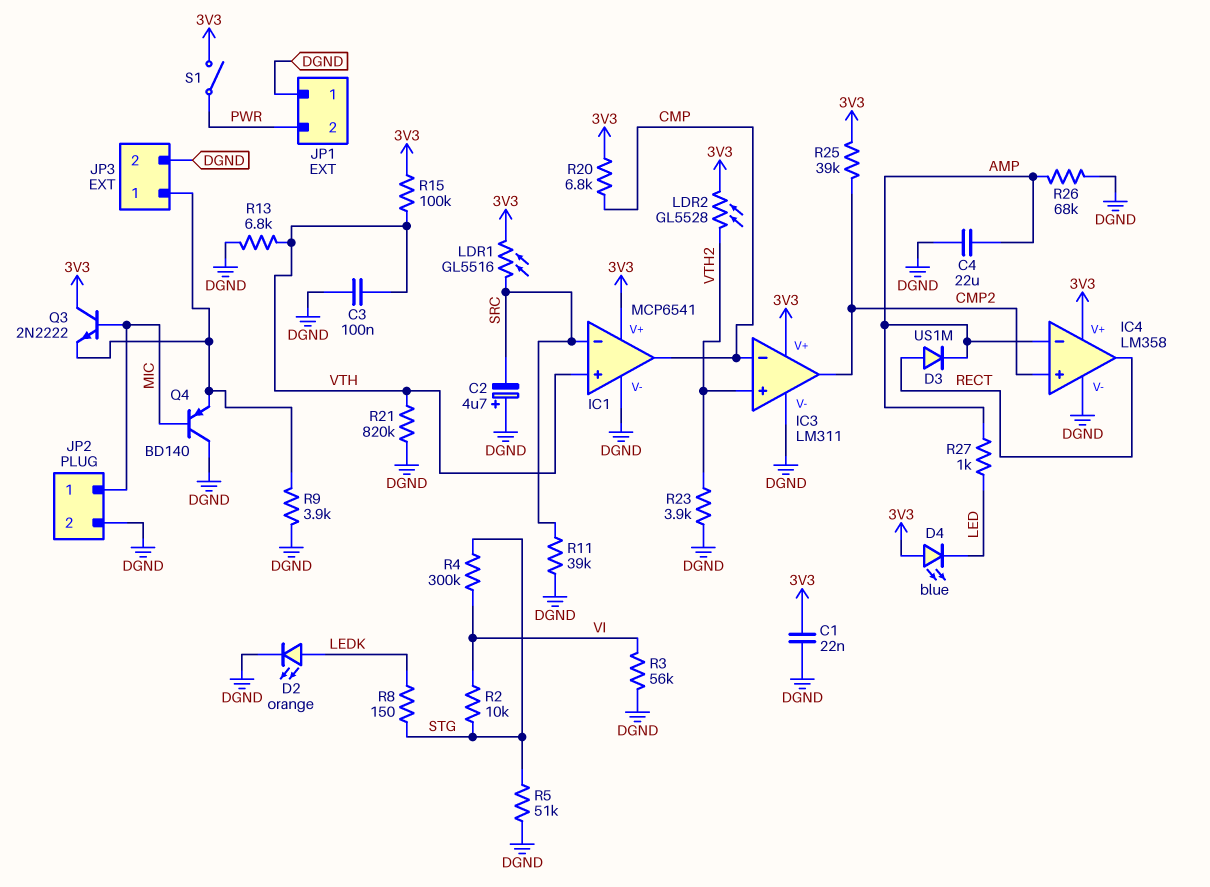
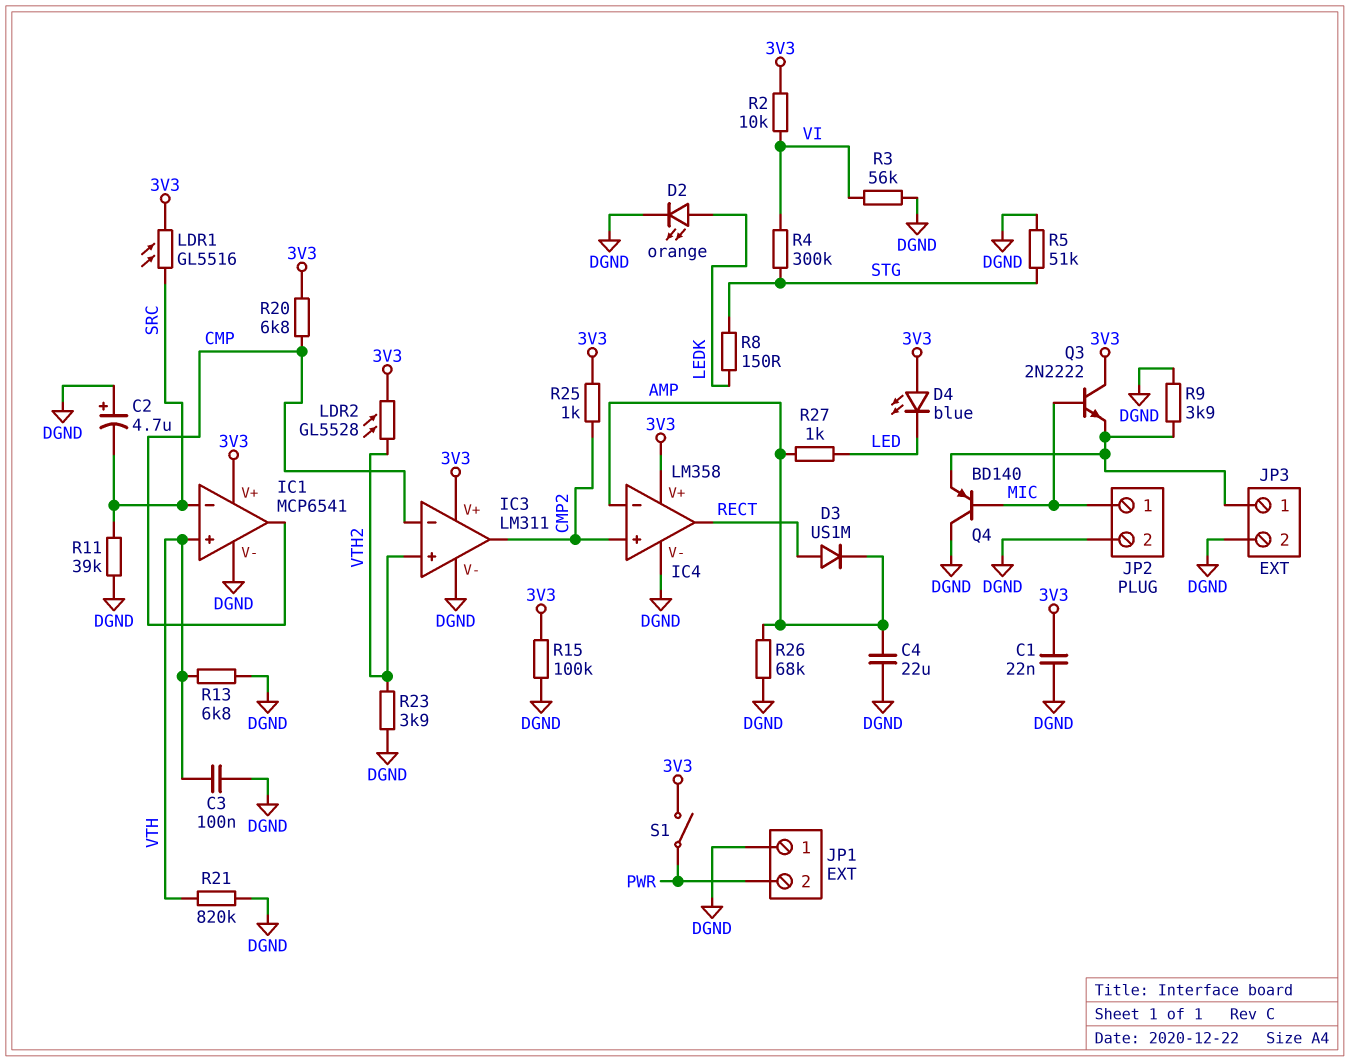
R2: 10k (STG, VI) -> 10k (3V3, VI)
R15: 100k (3V3, VTH) -> 100k (3V3, DGND)
R25: 39k (3V3, CMP2) -> 1k (3V3, CMP2)

